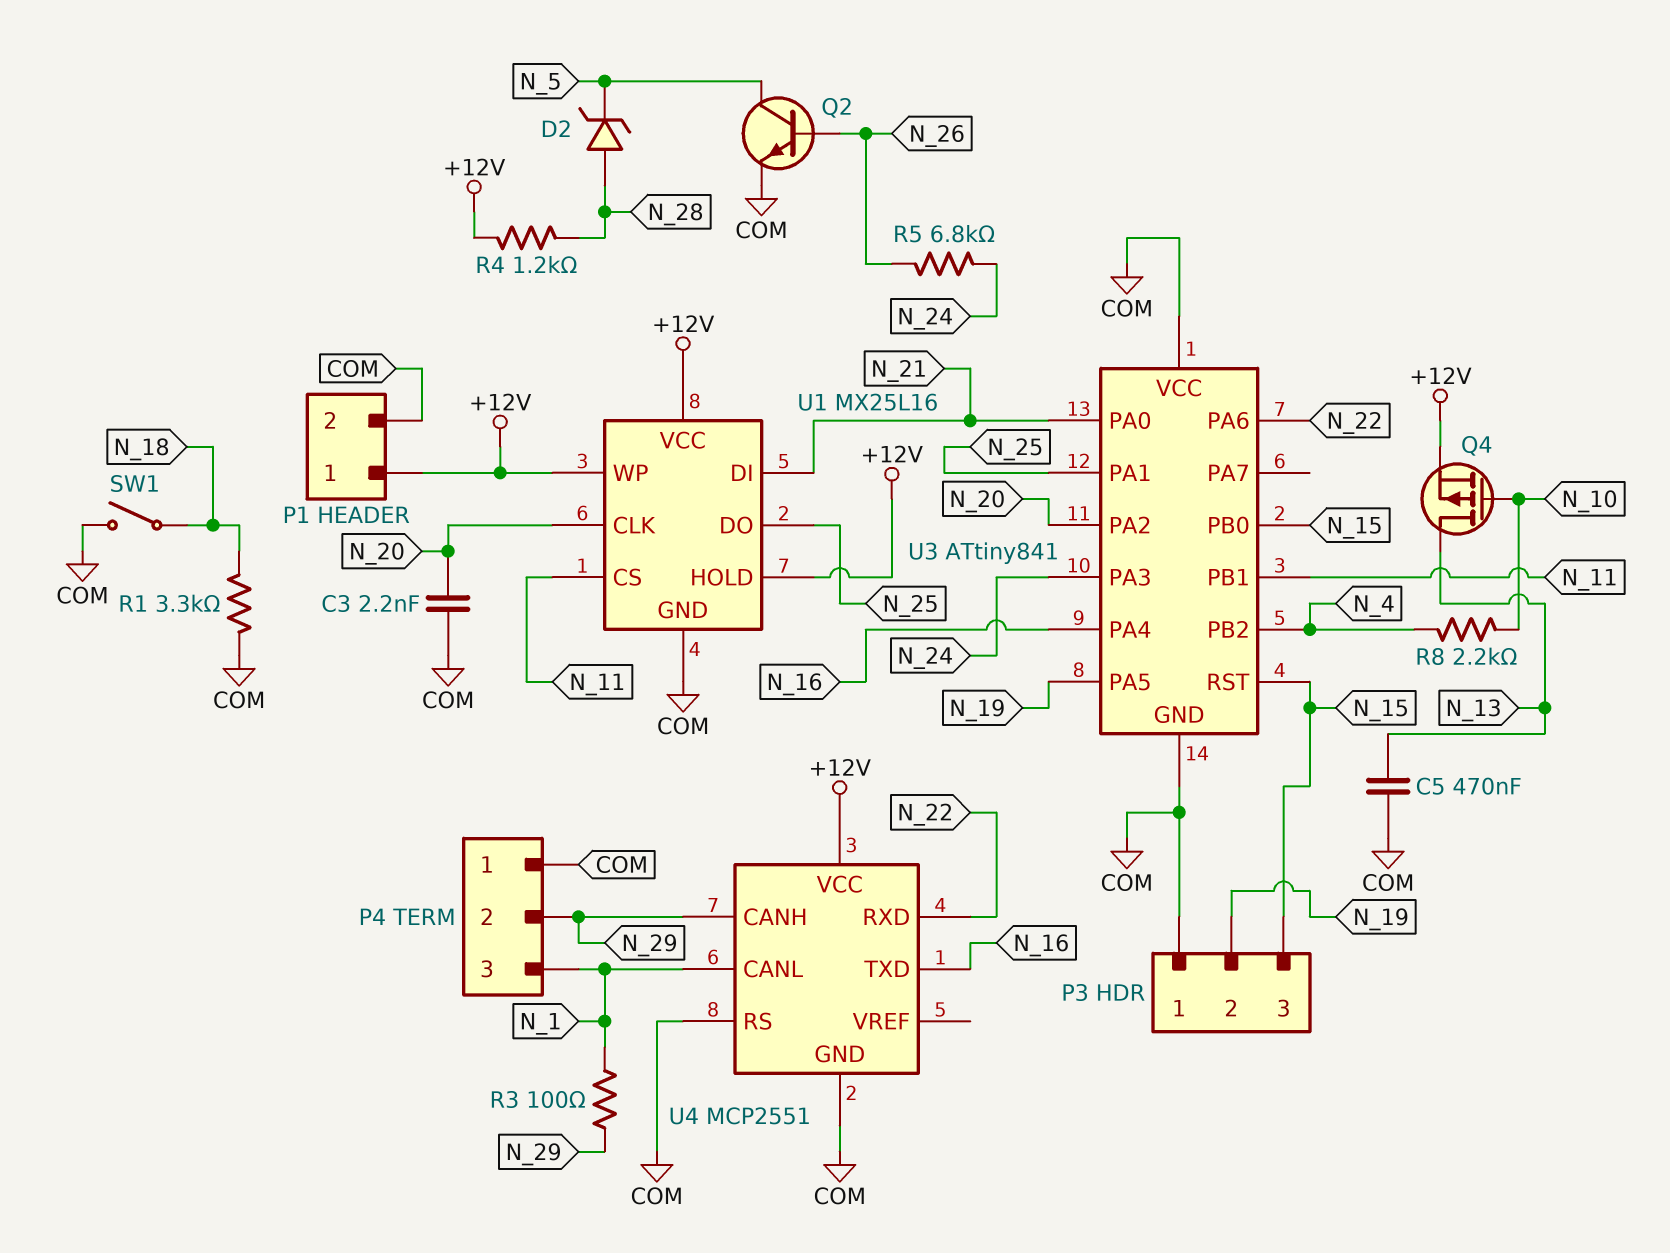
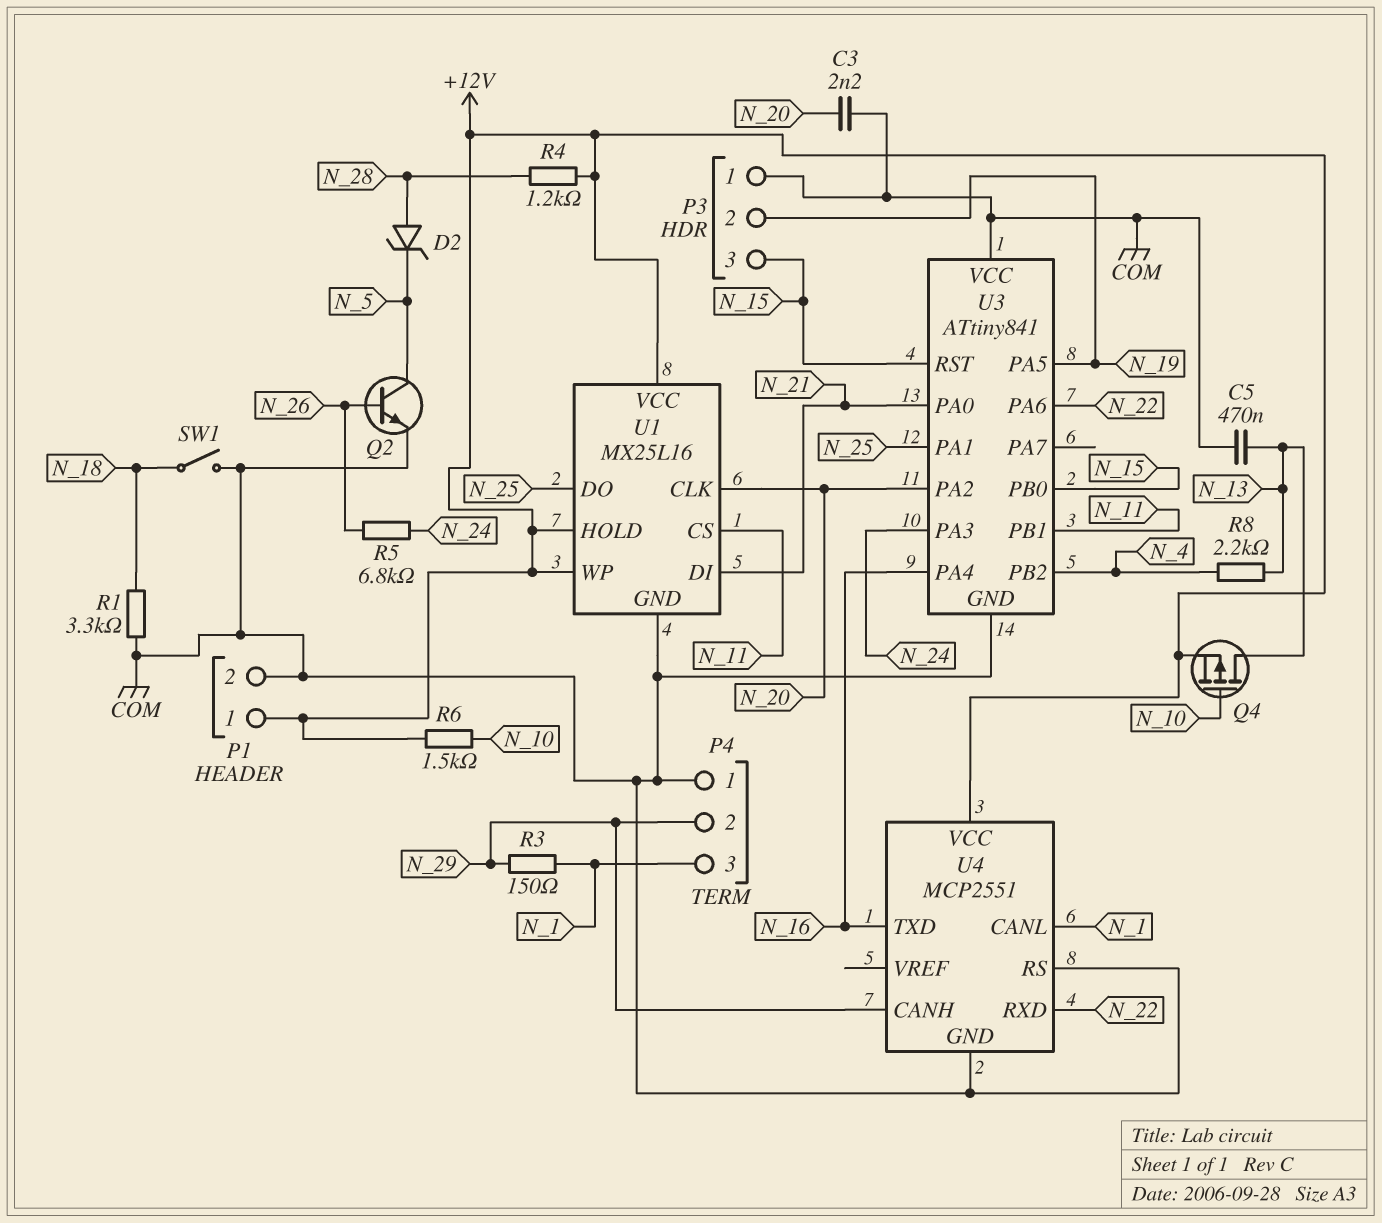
R3: 100 (N_1, N_29) -> 150 (N_1, N_29)
R6: none -> 1.5k (+12V, N_10)
R8: 2.2k (N_4, N_10) -> 2.2k (N_4, N_13)

